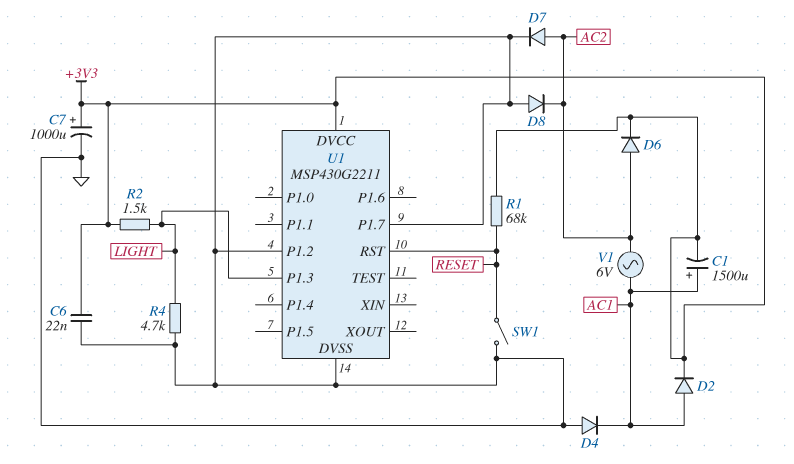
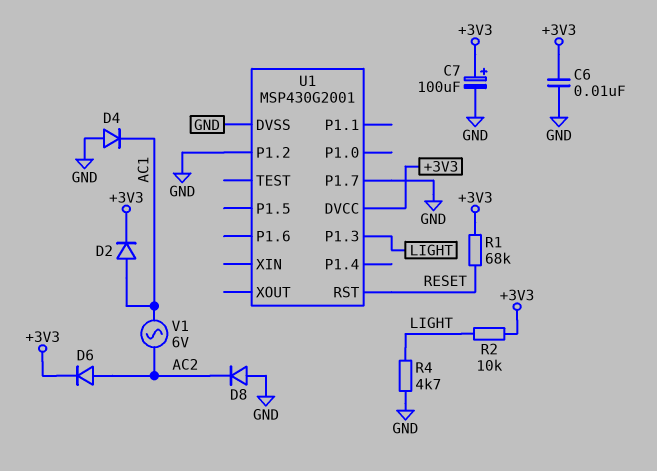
C1: 1500uF (plus AC1, minus +3V3) -> none
C6: 22nF (+3V3, GND) -> 10nF (+3V3, GND)
C7: 1000uF (plus +3V3, minus GND) -> 100uF (plus +3V3, minus GND)
D7: diode (A AC2, K GND) -> none
R2: 1.5k (+3V3, LIGHT) -> 10k (+3V3, LIGHT)
SW1: switch (GND, RESET) -> none
U1: MSP430G2211 -> MSP430G2001

